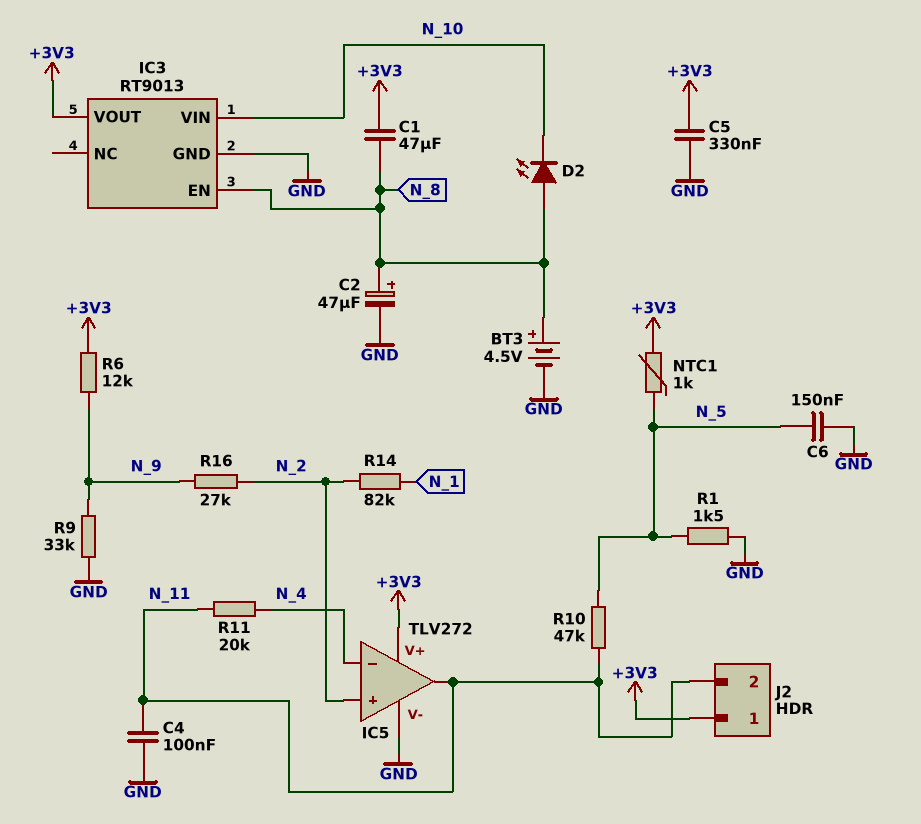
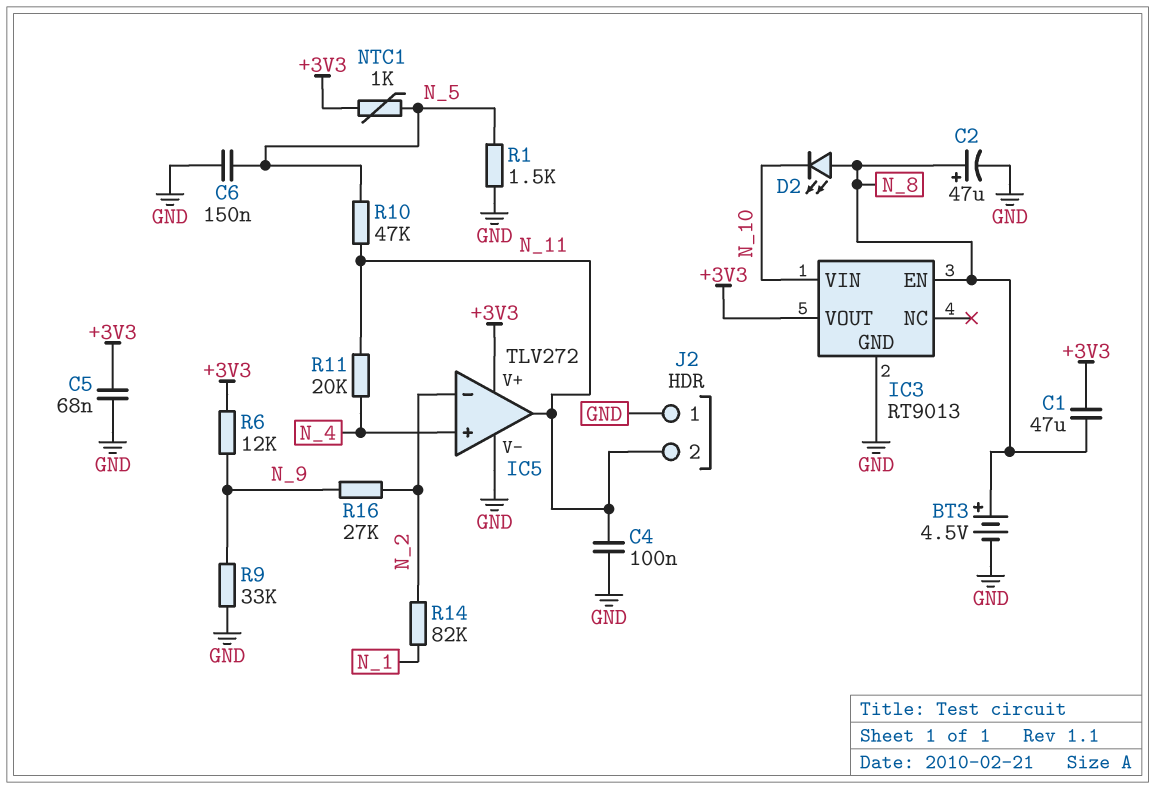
C5: 330nF (+3V3, GND) -> 68nF (+3V3, GND)
IC5 pin in+: N_2 -> N_4
IC5 pin in-: N_4 -> N_2
J2 pin 1: +3V3 -> GND

